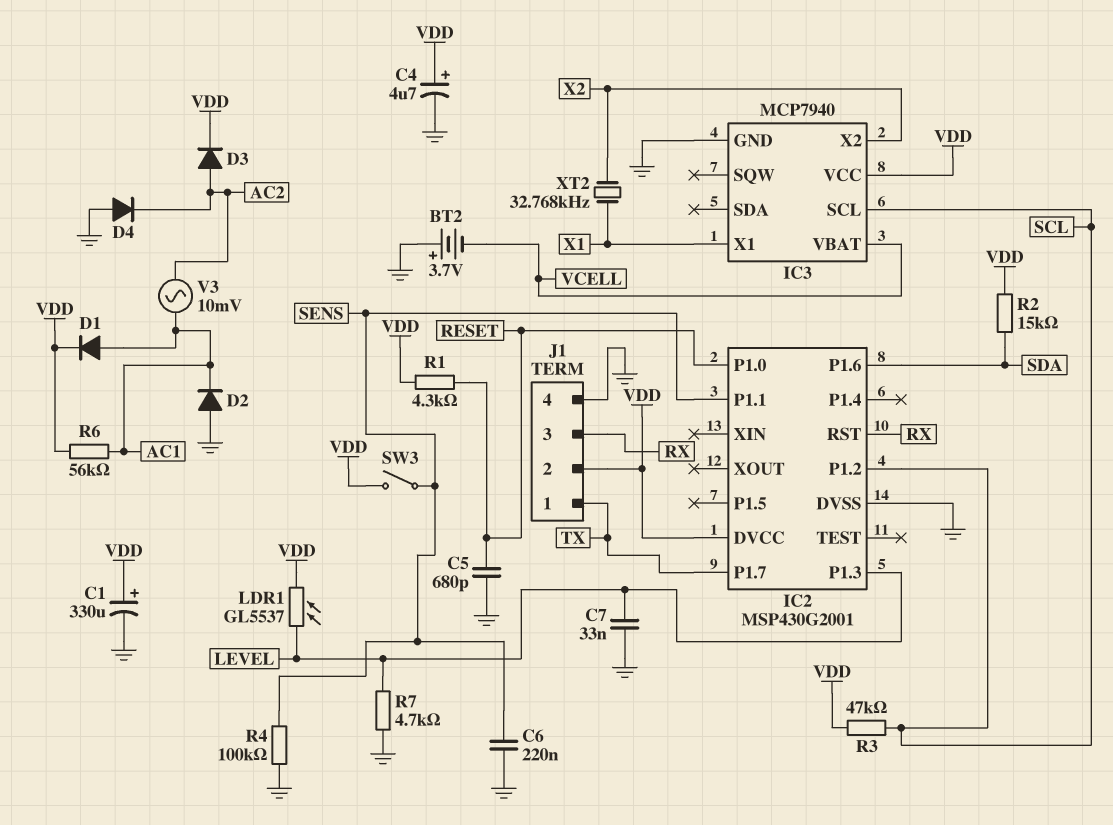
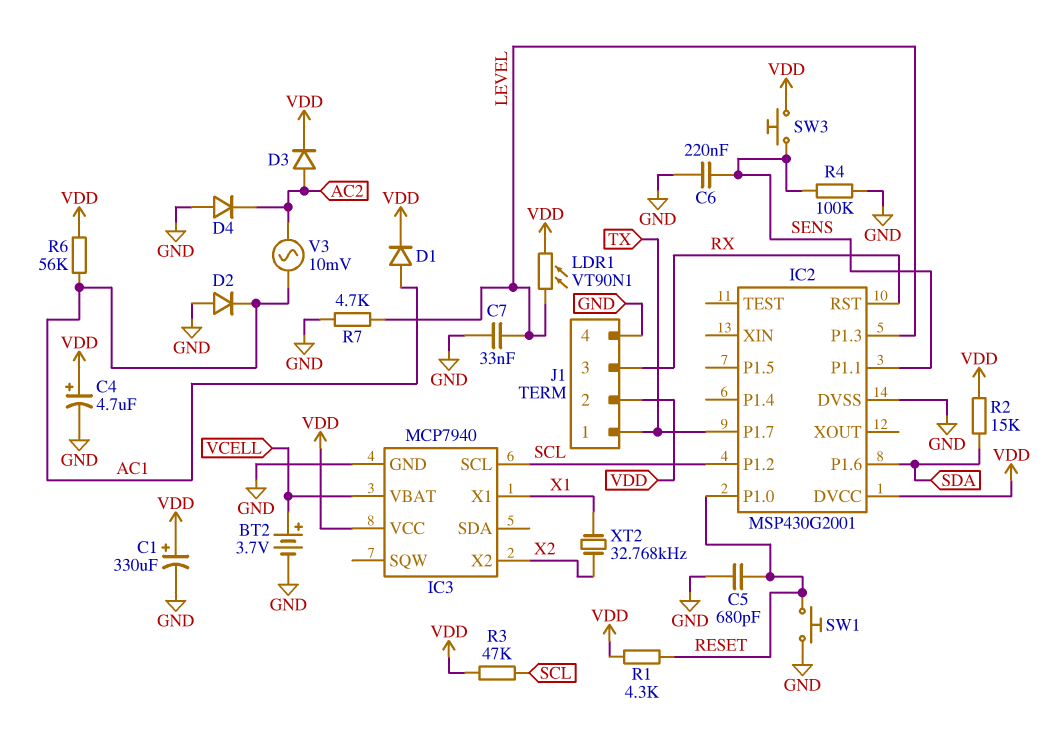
BT2: 3.7V (plus GND, minus VCELL) -> 3.7V (plus VCELL, minus GND)
LDR1: GL5537 (LEVEL, VDD) -> VT90N1 (LEVEL, VDD)
SW1: none -> button (GND, RESET)
SW3: switch (SENS, VDD) -> button (SENS, VDD)

